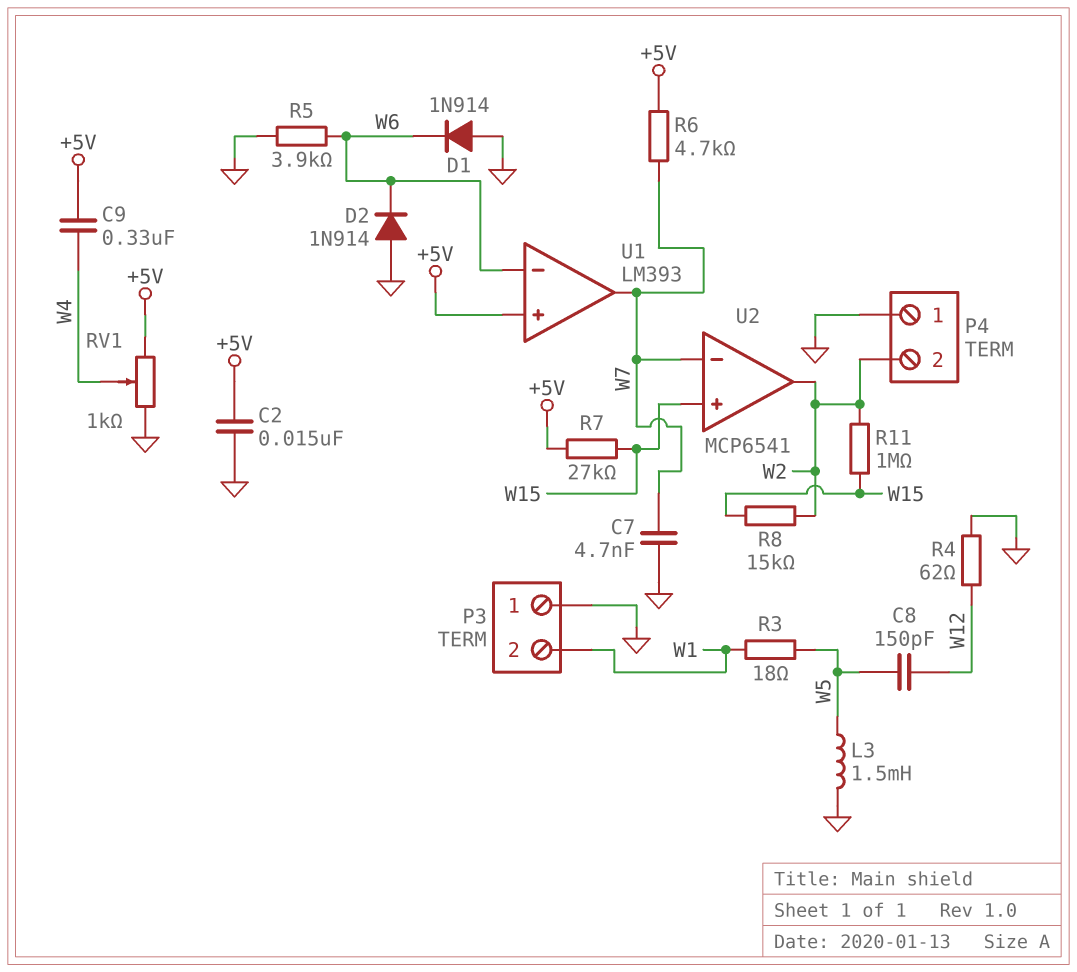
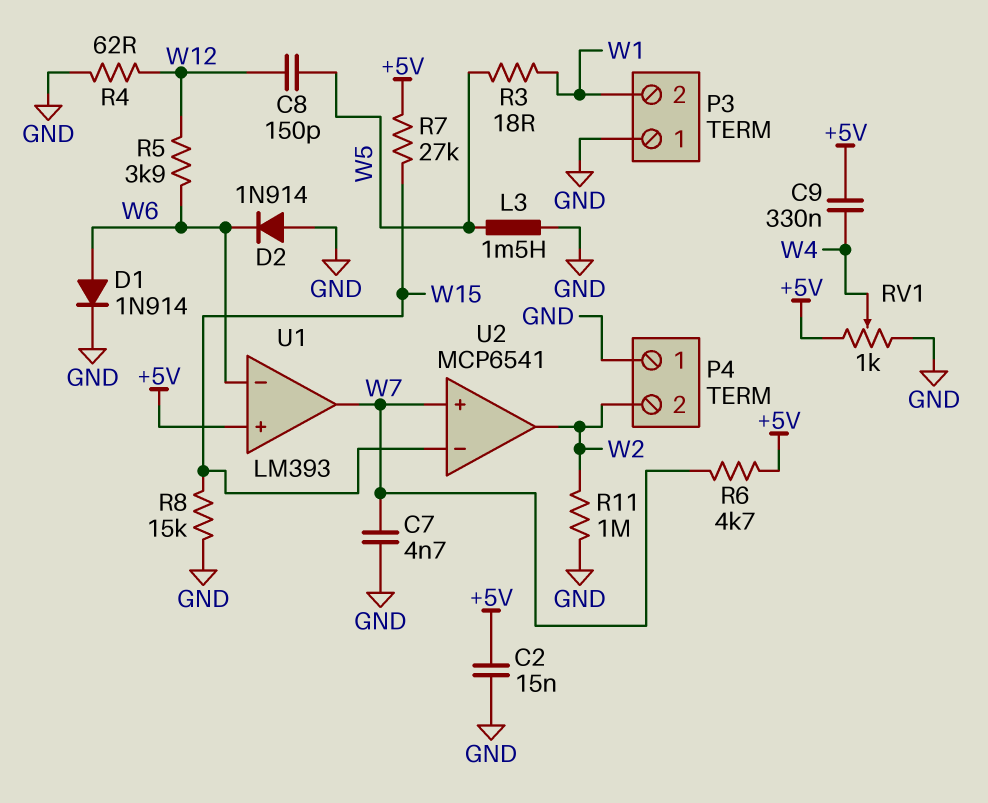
D1: diode 1N914 (A GND, K W6) -> diode 1N914 (A W6, K GND)
R5: 3.9k (GND, W6) -> 3.9k (W6, W12)
R8: 15k (W2, W15) -> 15k (GND, W15)
R11: 1M (W2, W15) -> 1M (GND, W2)
U2 pin in+: W15 -> W7
U2 pin in-: W7 -> W15

